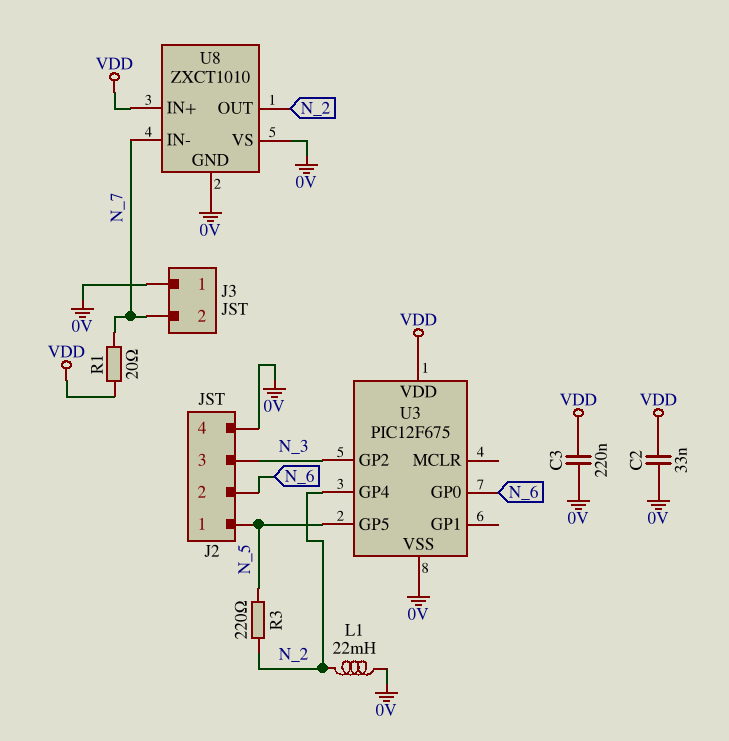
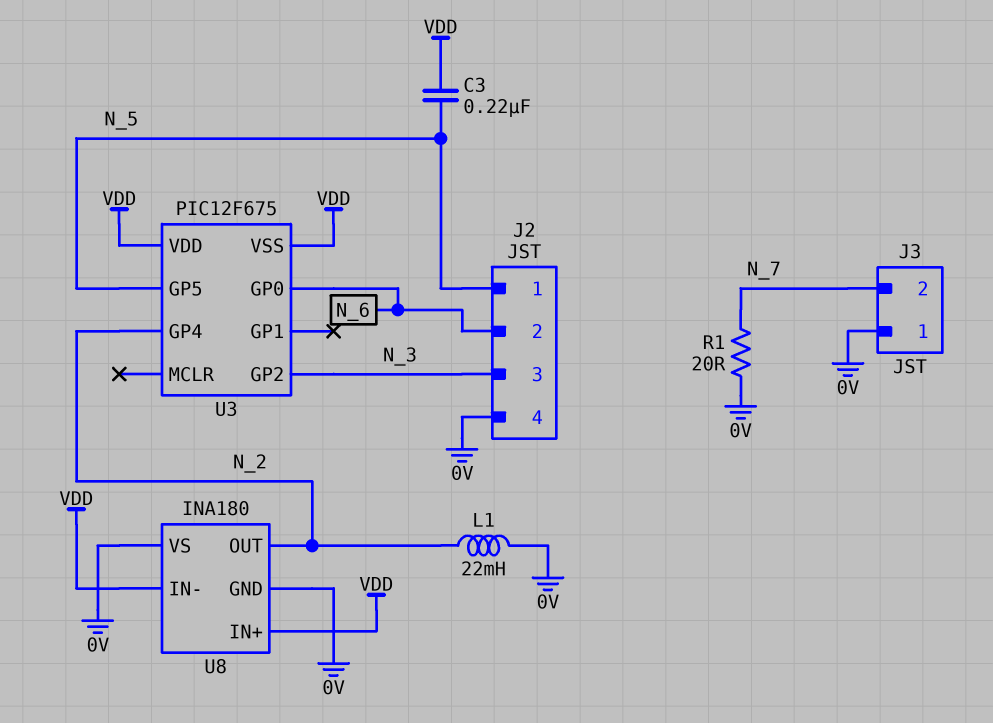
C2: 33nF (0V, VDD) -> none
C3: 220nF (0V, VDD) -> 220nF (N_5, VDD)
R1: 20 (N_7, VDD) -> 20 (0V, N_7)
R3: 220 (N_2, N_5) -> none
U3 pin VSS: 0V -> VDD
U8: ZXCT1010 -> INA180
U8 pin IN-: N_7 -> VDD

